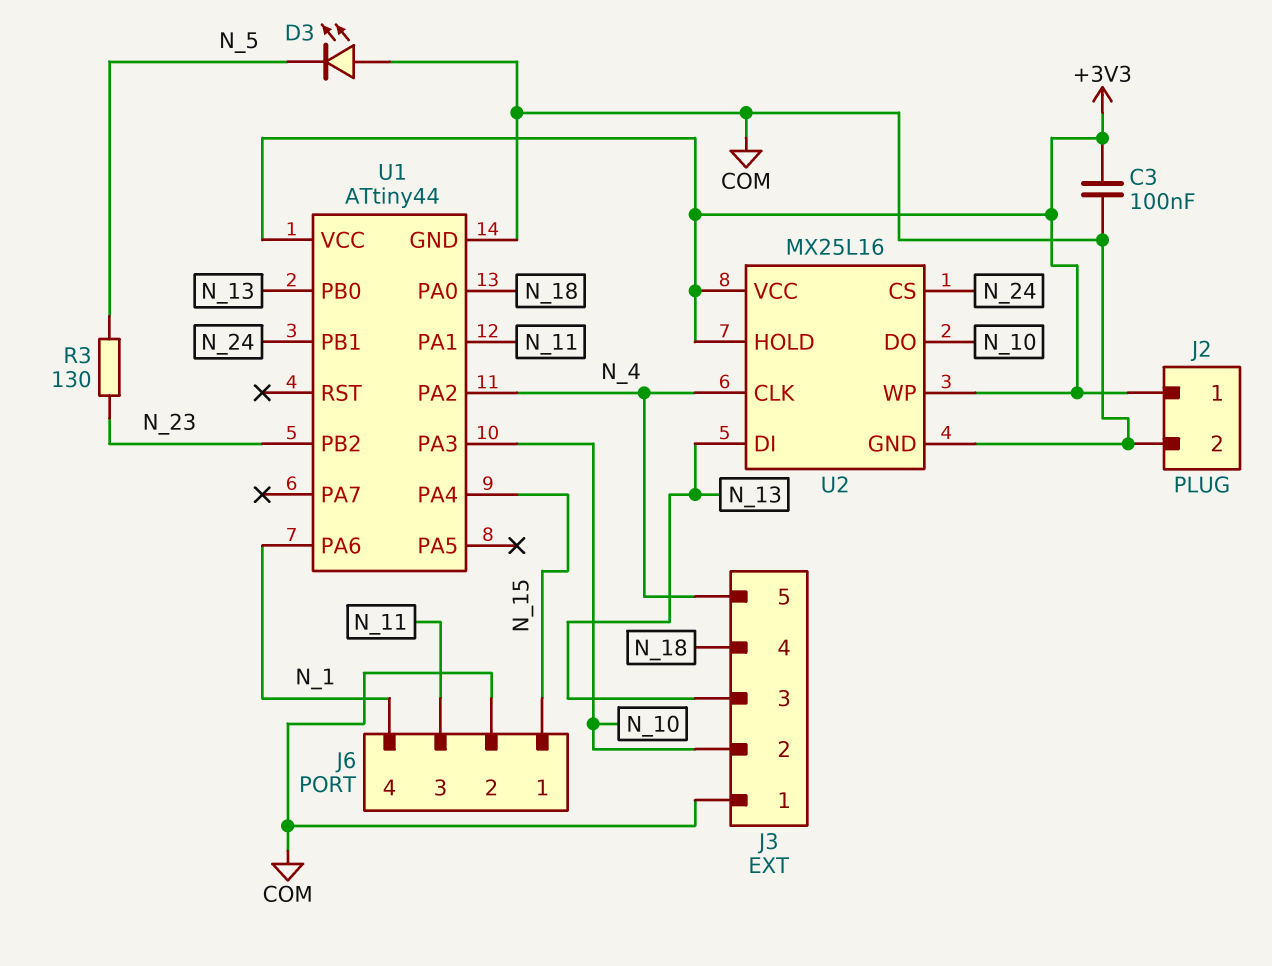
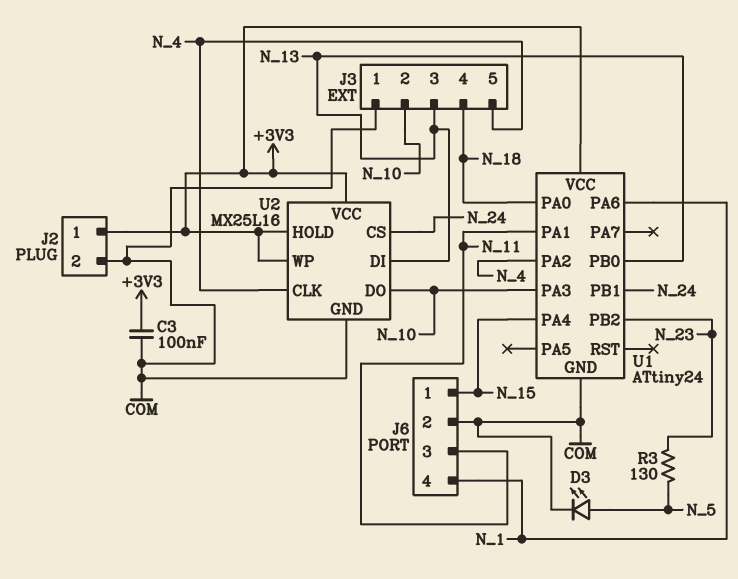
D3: LED (A COM, K N_5) -> LED (A N_5, K COM)
U1: ATtiny44 -> ATtiny24

